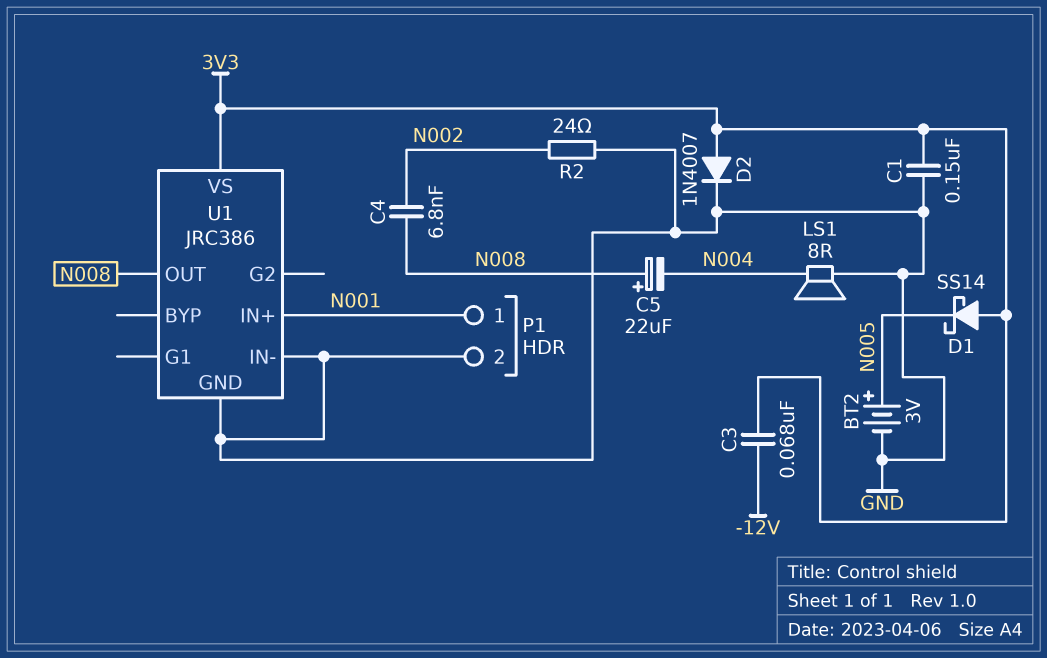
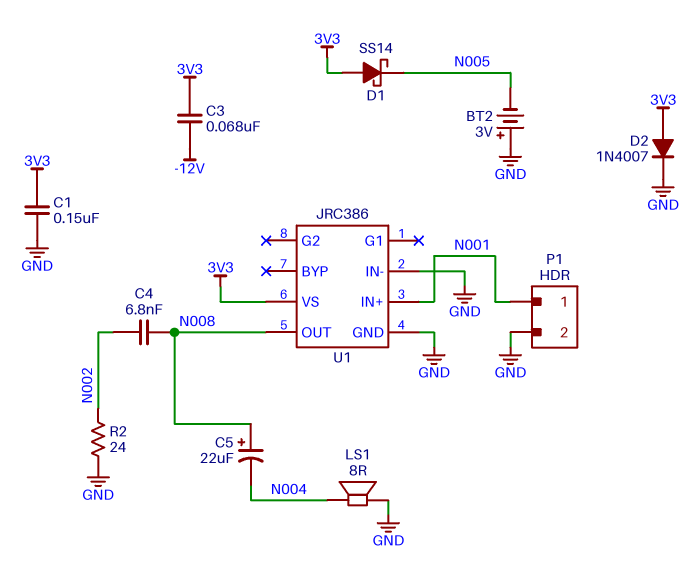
BT2: 3V (plus N005, minus GND) -> 3V (plus GND, minus N005)

